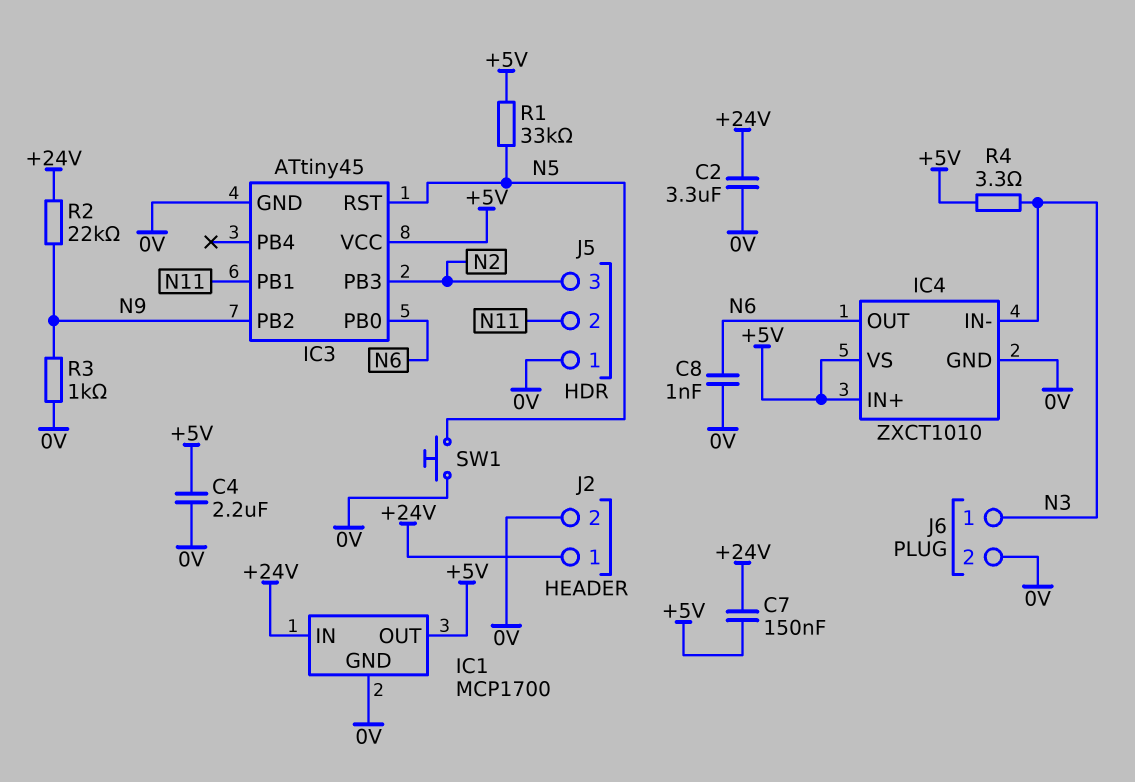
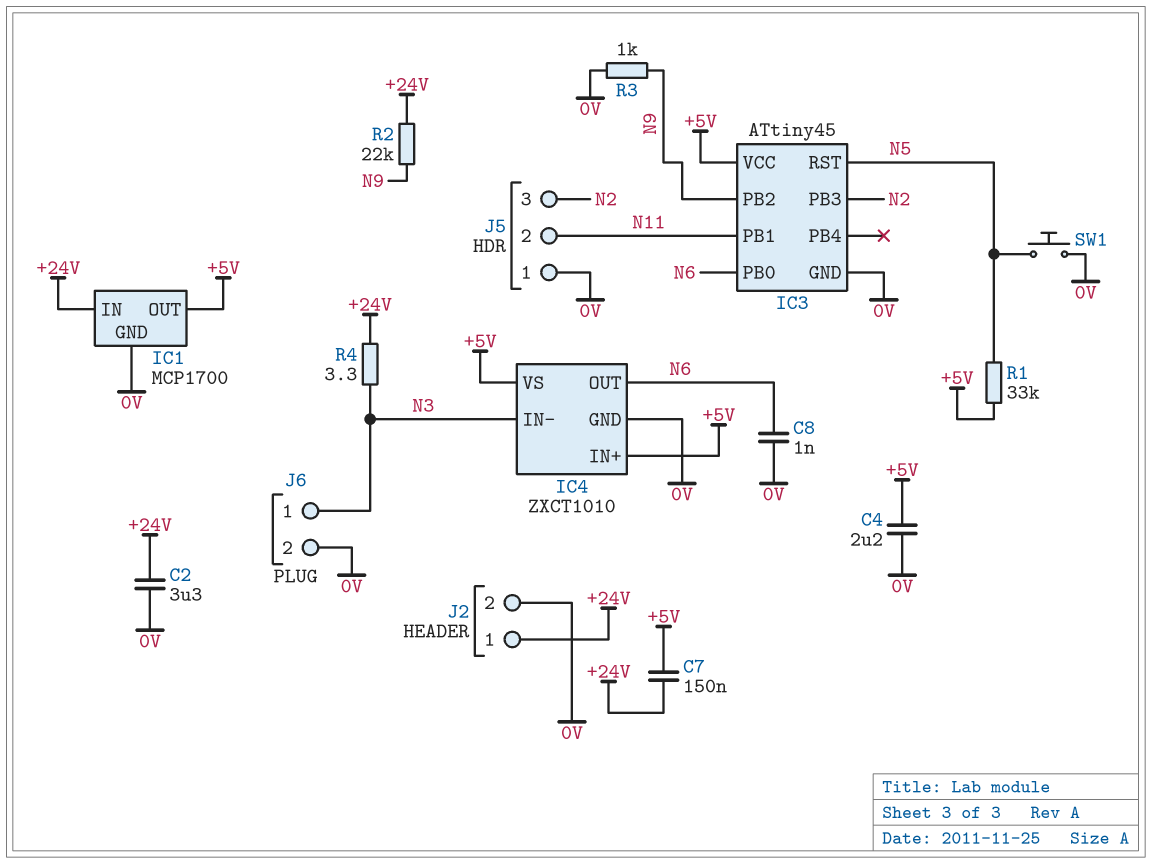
R4: 3.3 (+5V, N3) -> 3.3 (+24V, N3)

